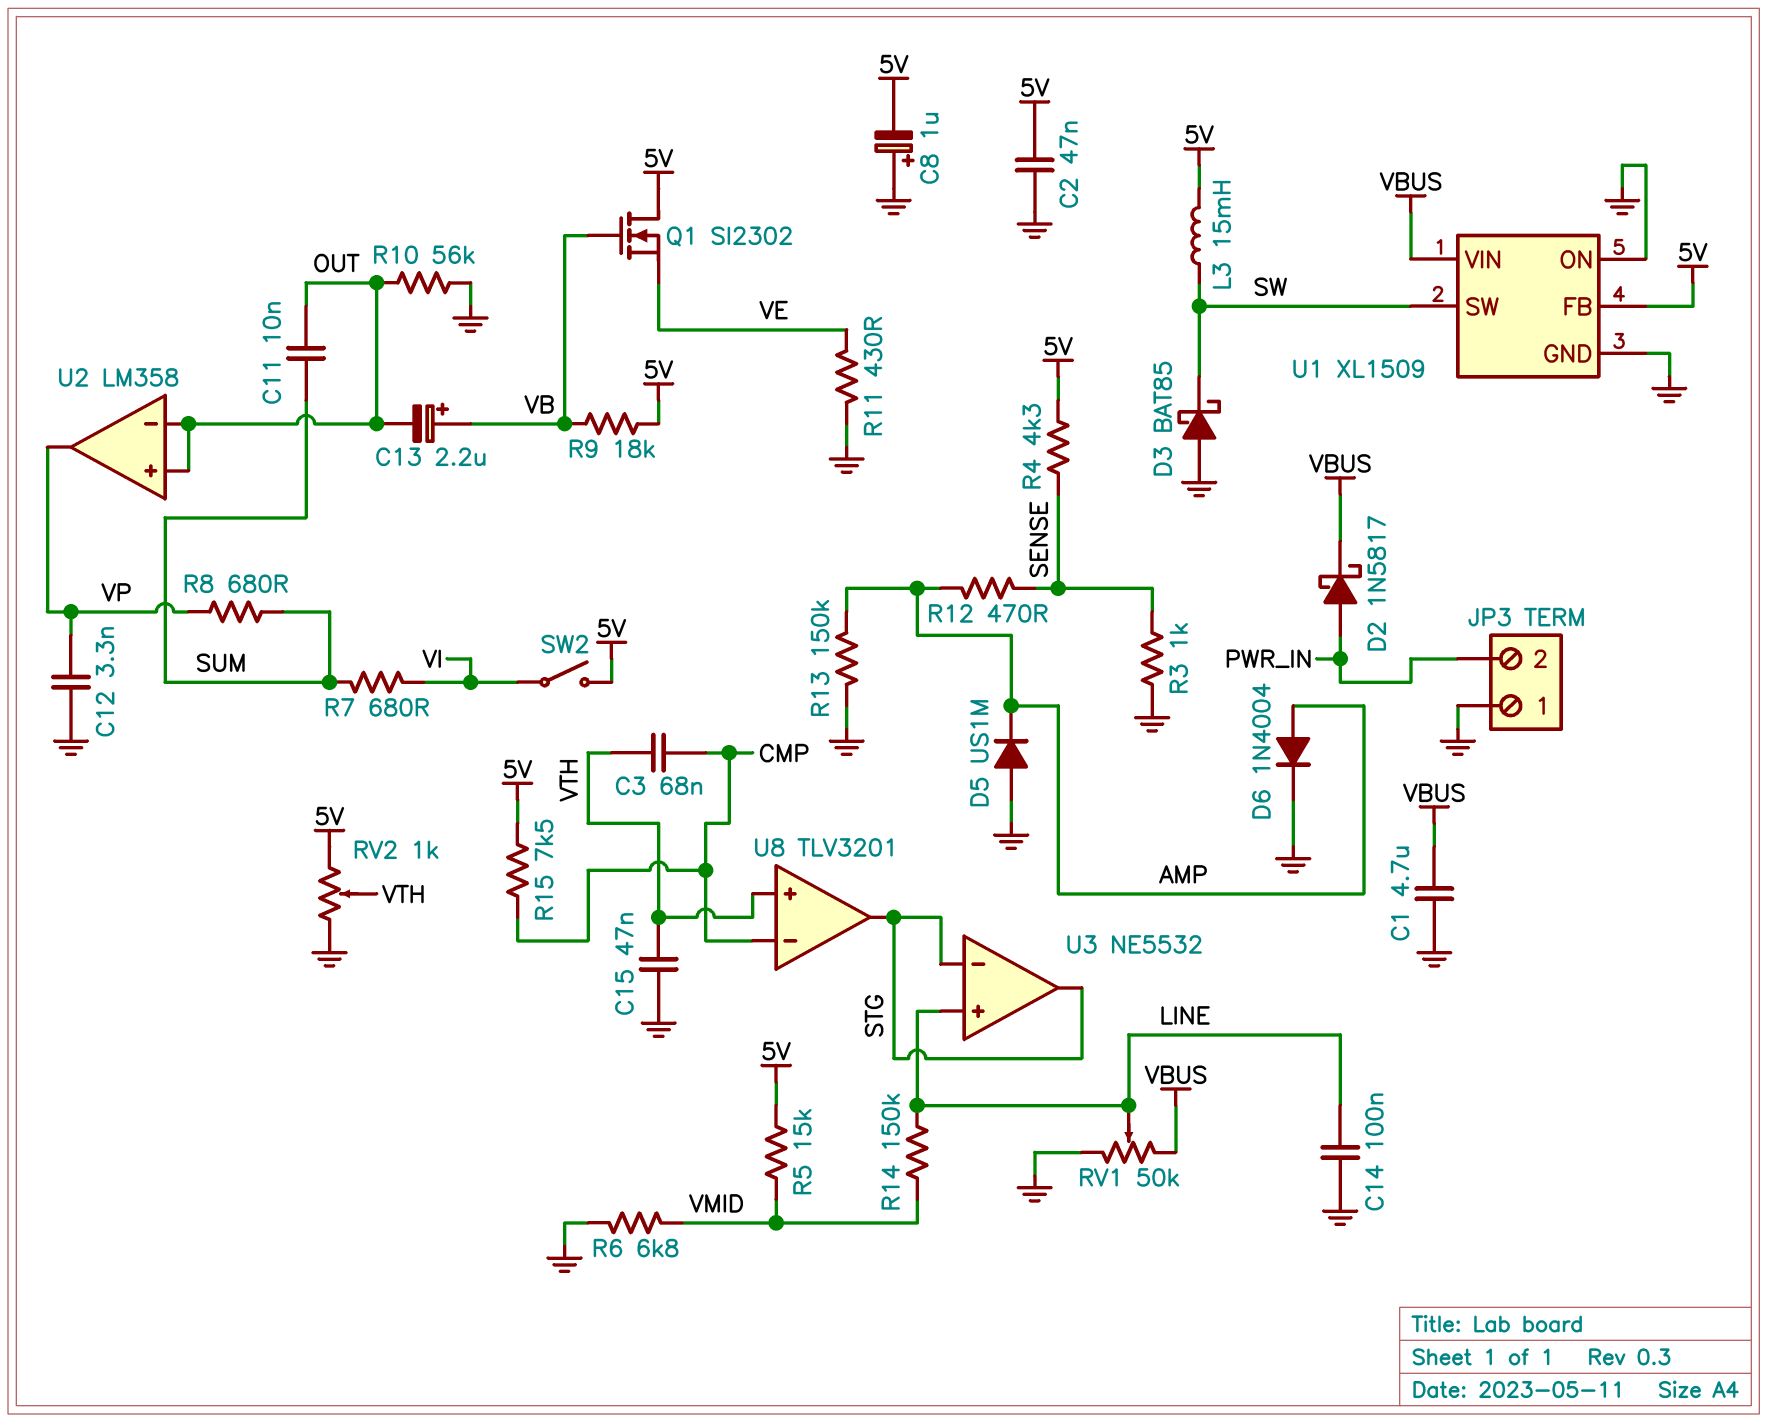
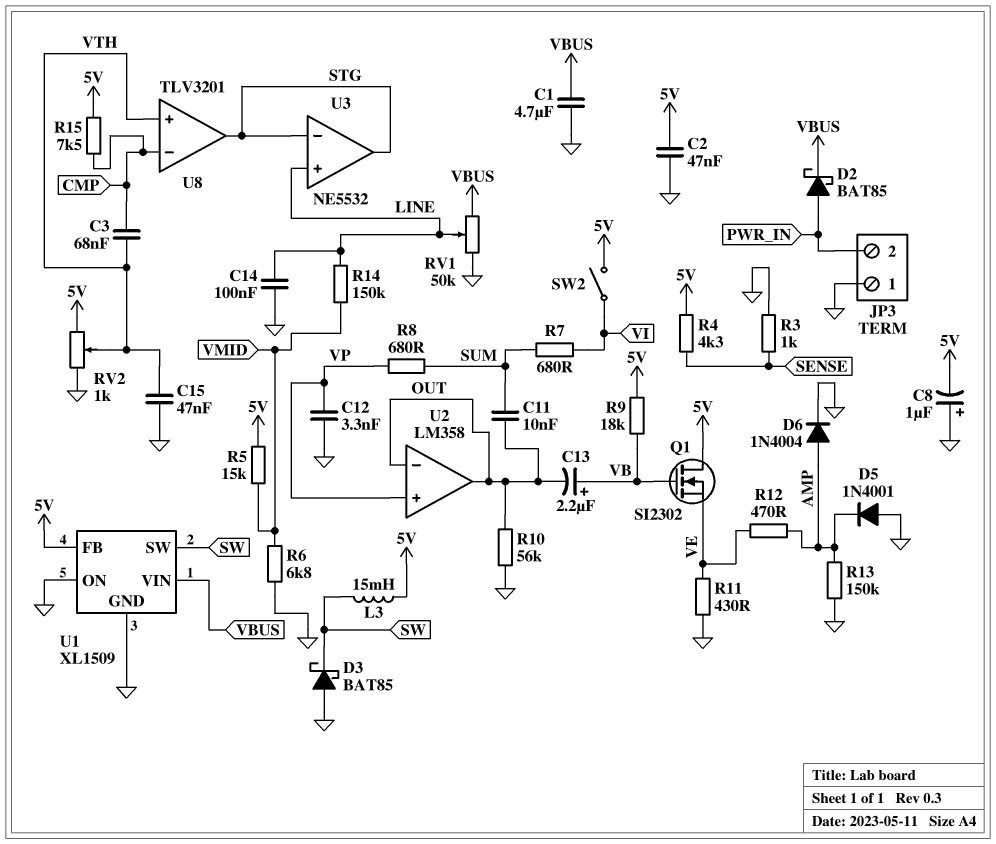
D2: schottky 1N5817 (A PWR_IN, K VBUS) -> schottky BAT85 (A PWR_IN, K VBUS)
D5: diode US1M (A GND, K AMP) -> diode 1N4001 (A GND, K AMP)
R12: 470 (AMP, SENSE) -> 470 (AMP, VE)
U2 pin in+: OUT -> VP
U2 pin out: VP -> OUT

